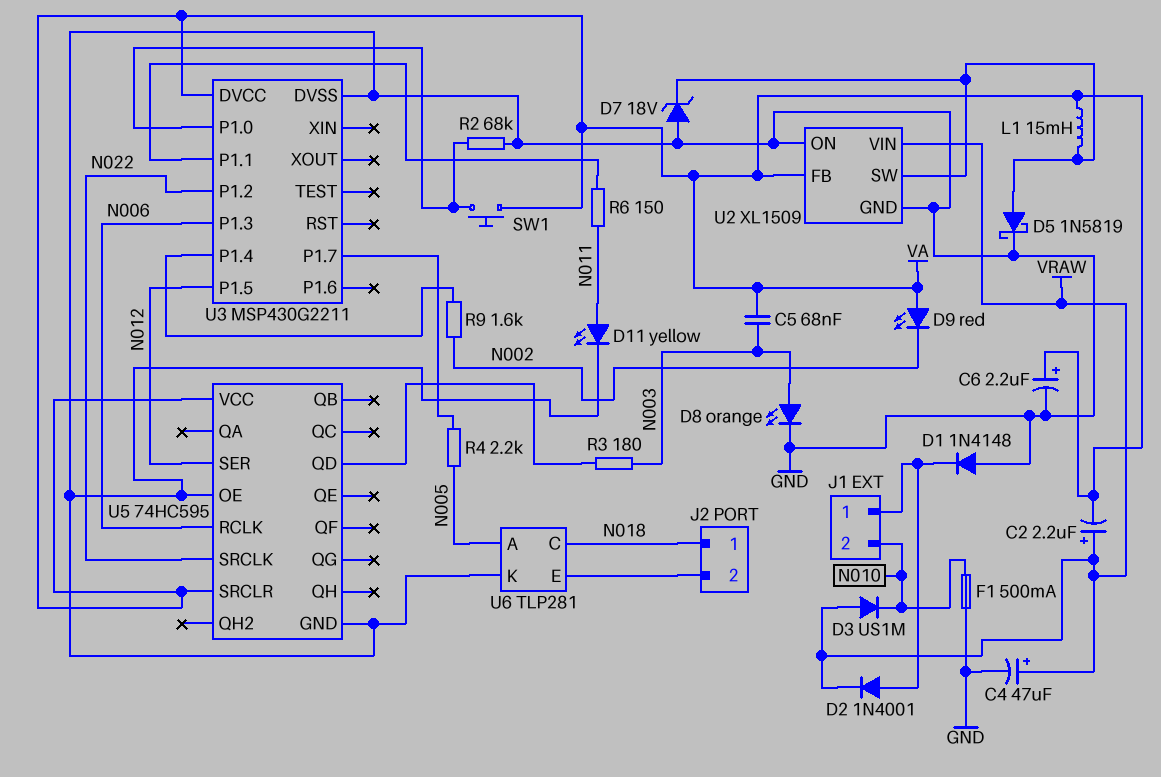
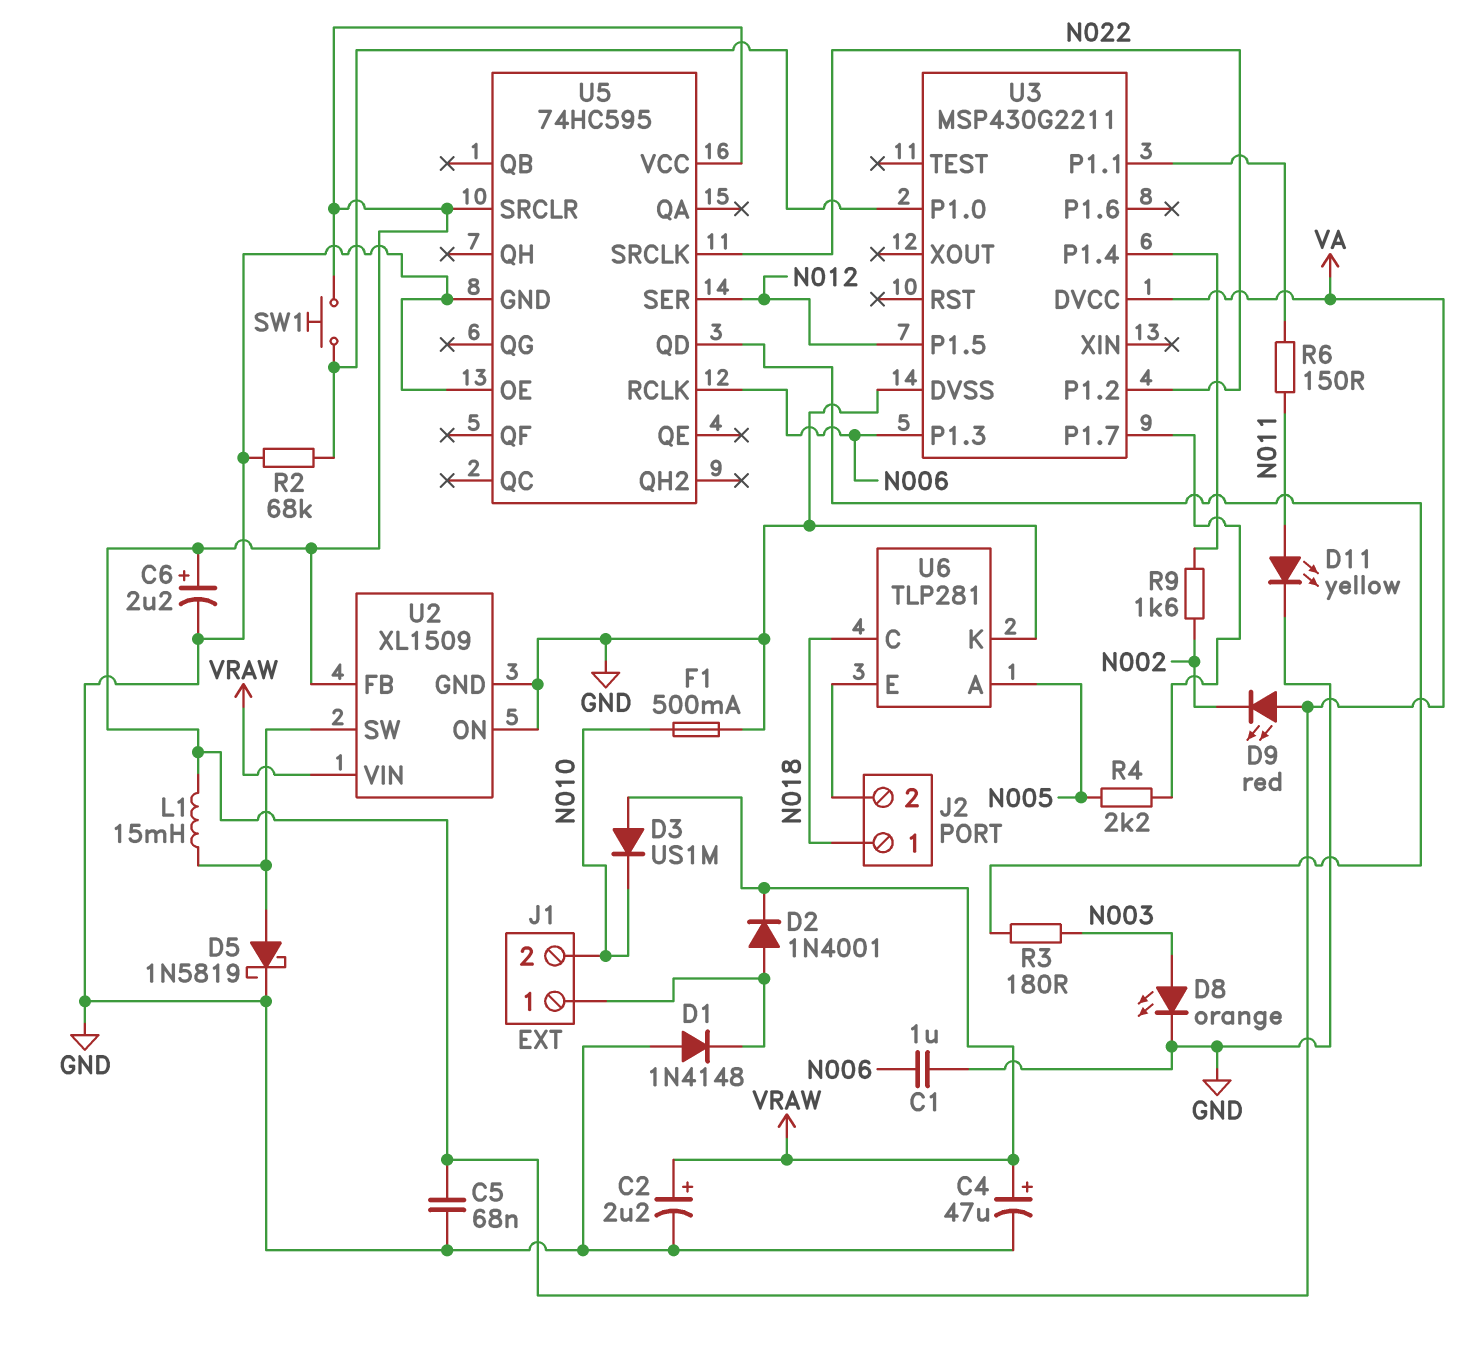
C1: none -> 1uF (GND, N006)
C2: 2.2uF (plus VRAW, minus VA) -> 2.2uF (plus VRAW, minus GND)
C5: 68nF (N003, VA) -> 68nF (GND, VA)
D7: zener 18V (A GND, K U2/SW) -> none

